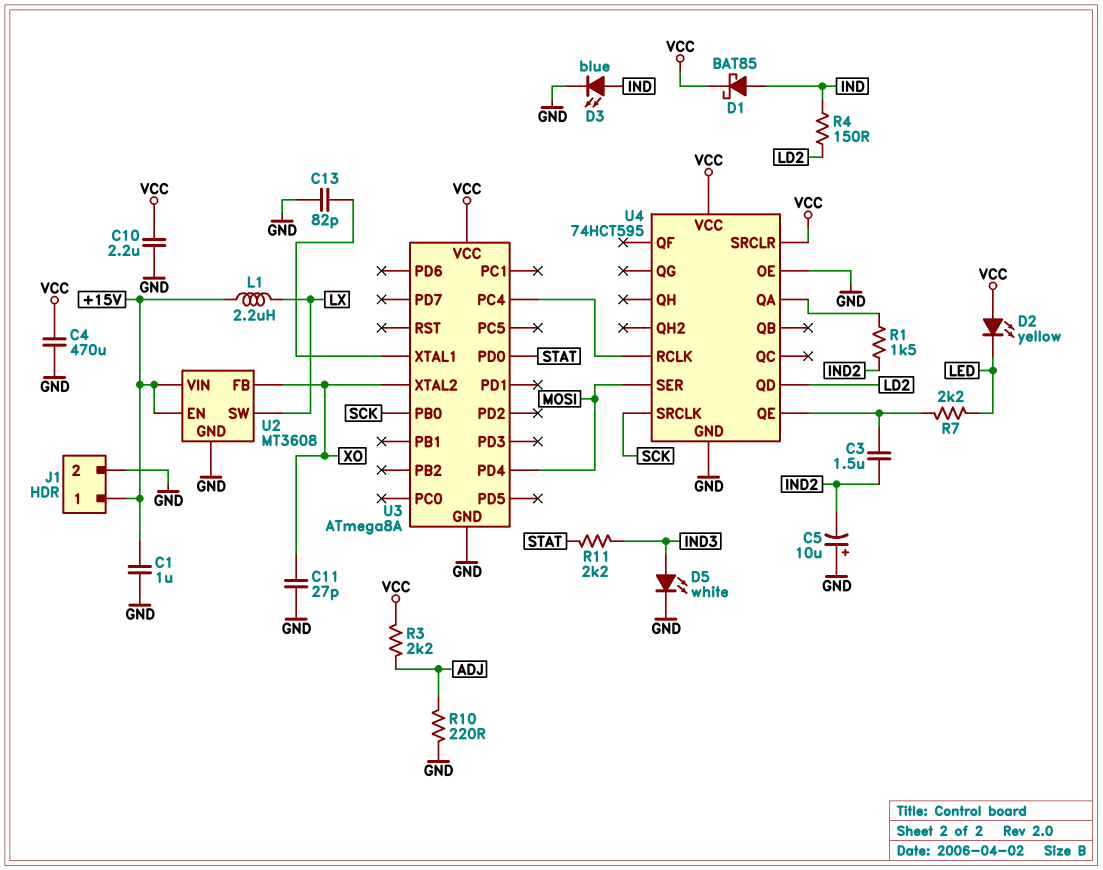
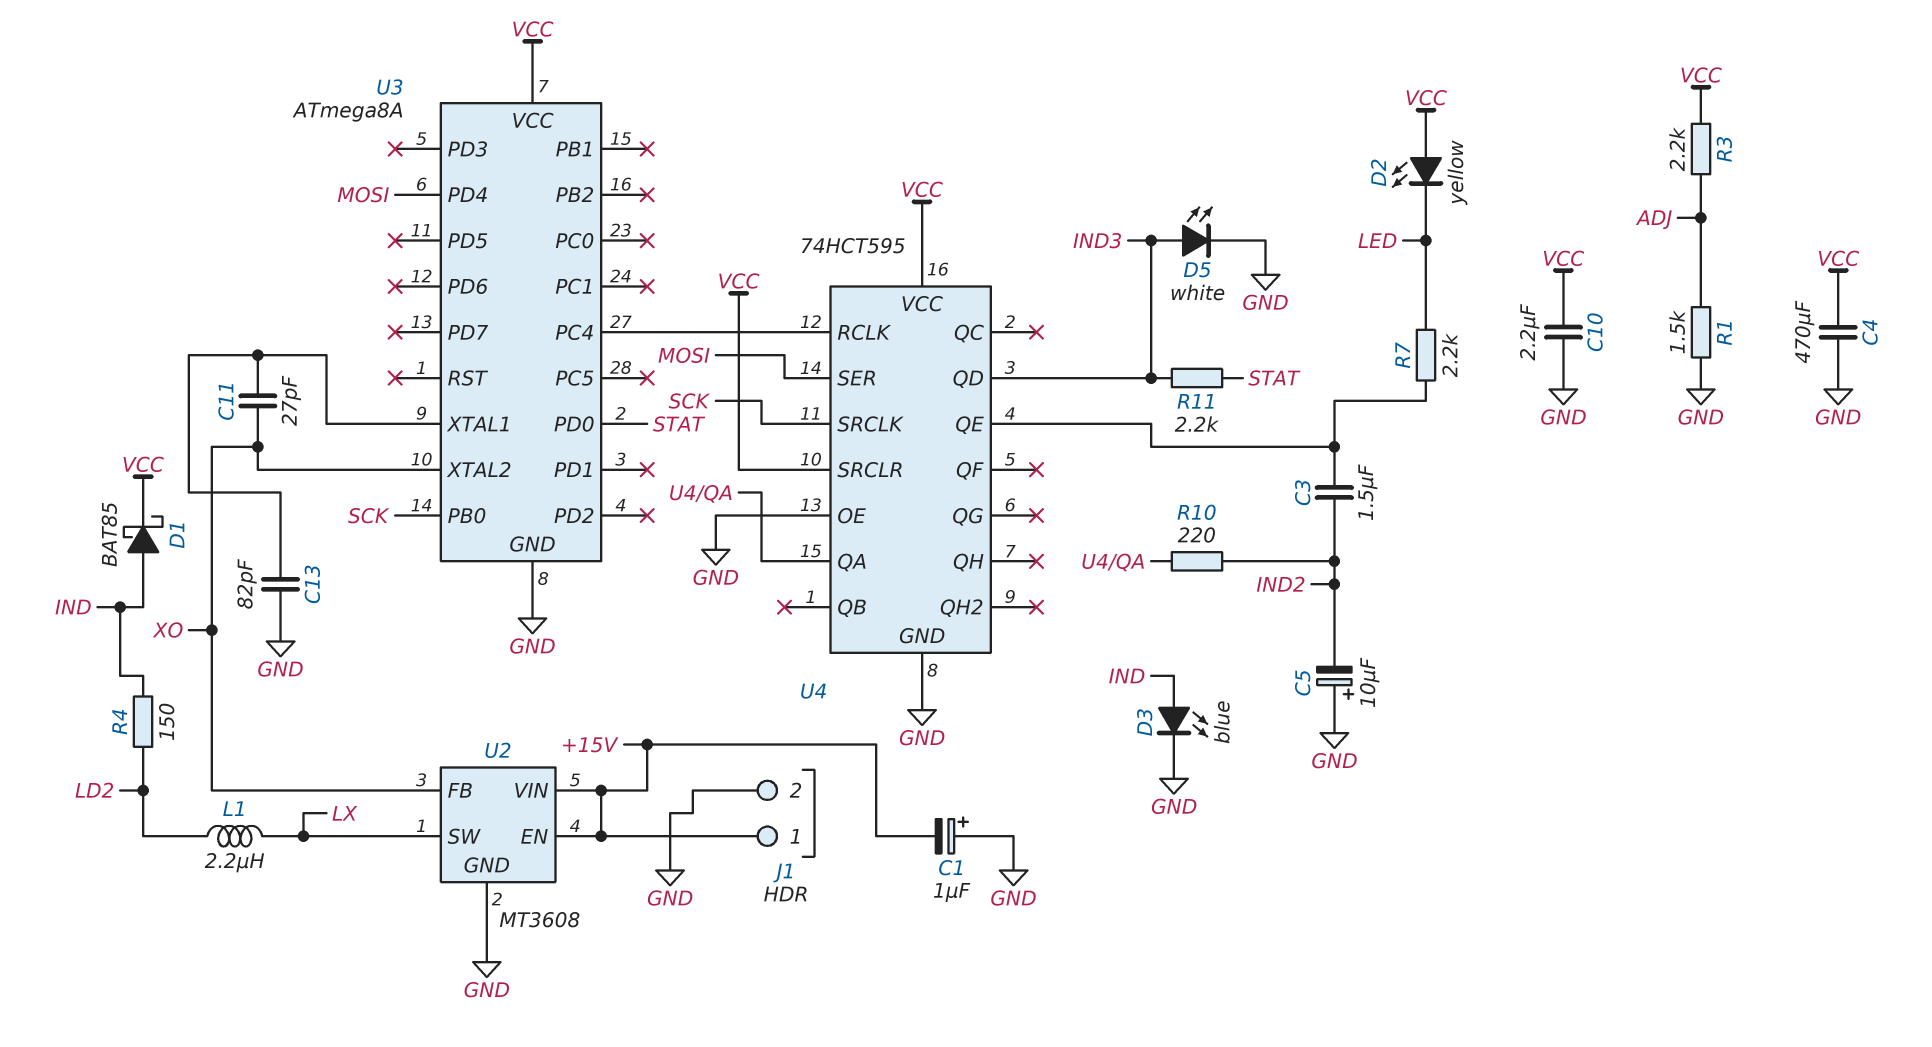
C1: 1uF (+15V, GND) -> 1uF (plus GND, minus +15V)
C11: 27pF (GND, XO) -> 27pF (U3/XTAL1, XO)
L1: 2.2uH (+15V, LX) -> 2.2uH (LD2, LX)
R1: 1.5k (IND2, U4/QA) -> 1.5k (ADJ, GND)
R10: 220 (ADJ, GND) -> 220 (IND2, U4/QA)
U4 pin QD: LD2 -> IND3

